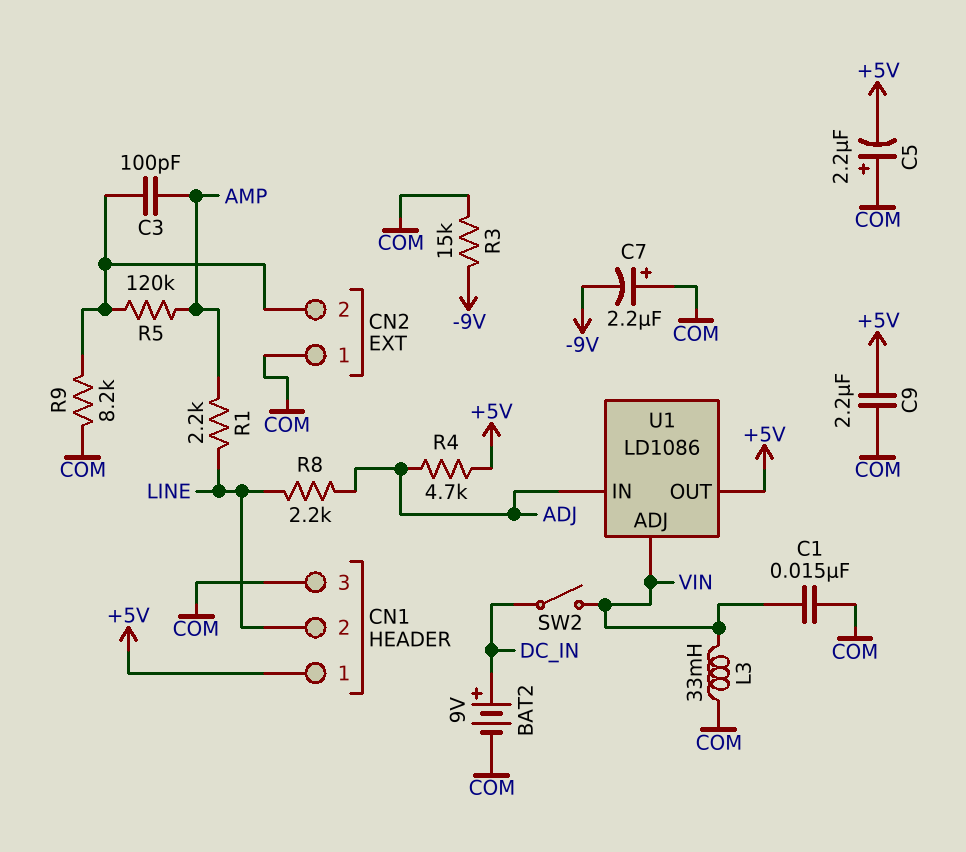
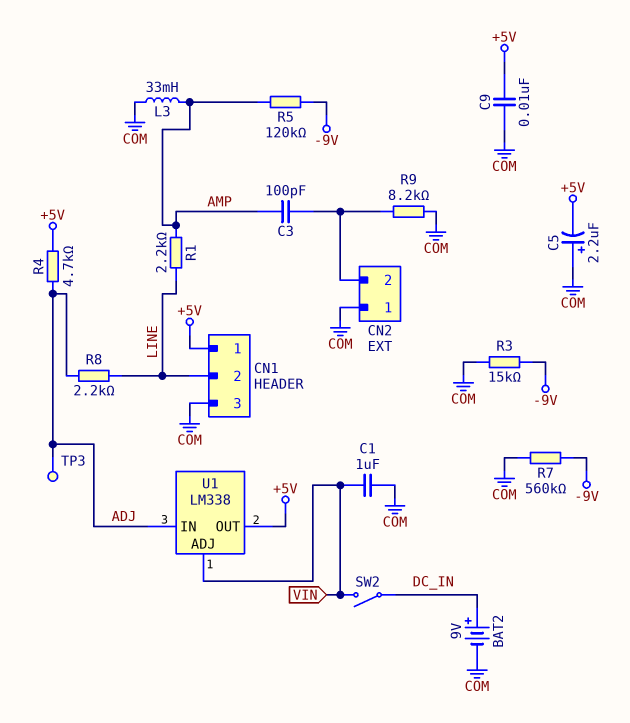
C1: 15nF (COM, VIN) -> 1uF (COM, VIN)
C7: 2.2uF (plus COM, minus -9V) -> none
C9: 2.2uF (+5V, COM) -> 10nF (+5V, COM)
L3: 33mH (COM, VIN) -> 33mH (AMP, COM)
R5: 120k (AMP, CN2/2) -> 120k (-9V, AMP)
R7: none -> 560k (-9V, COM)
TP3: none -> test point (ADJ)
U1: LD1086 -> LM338

